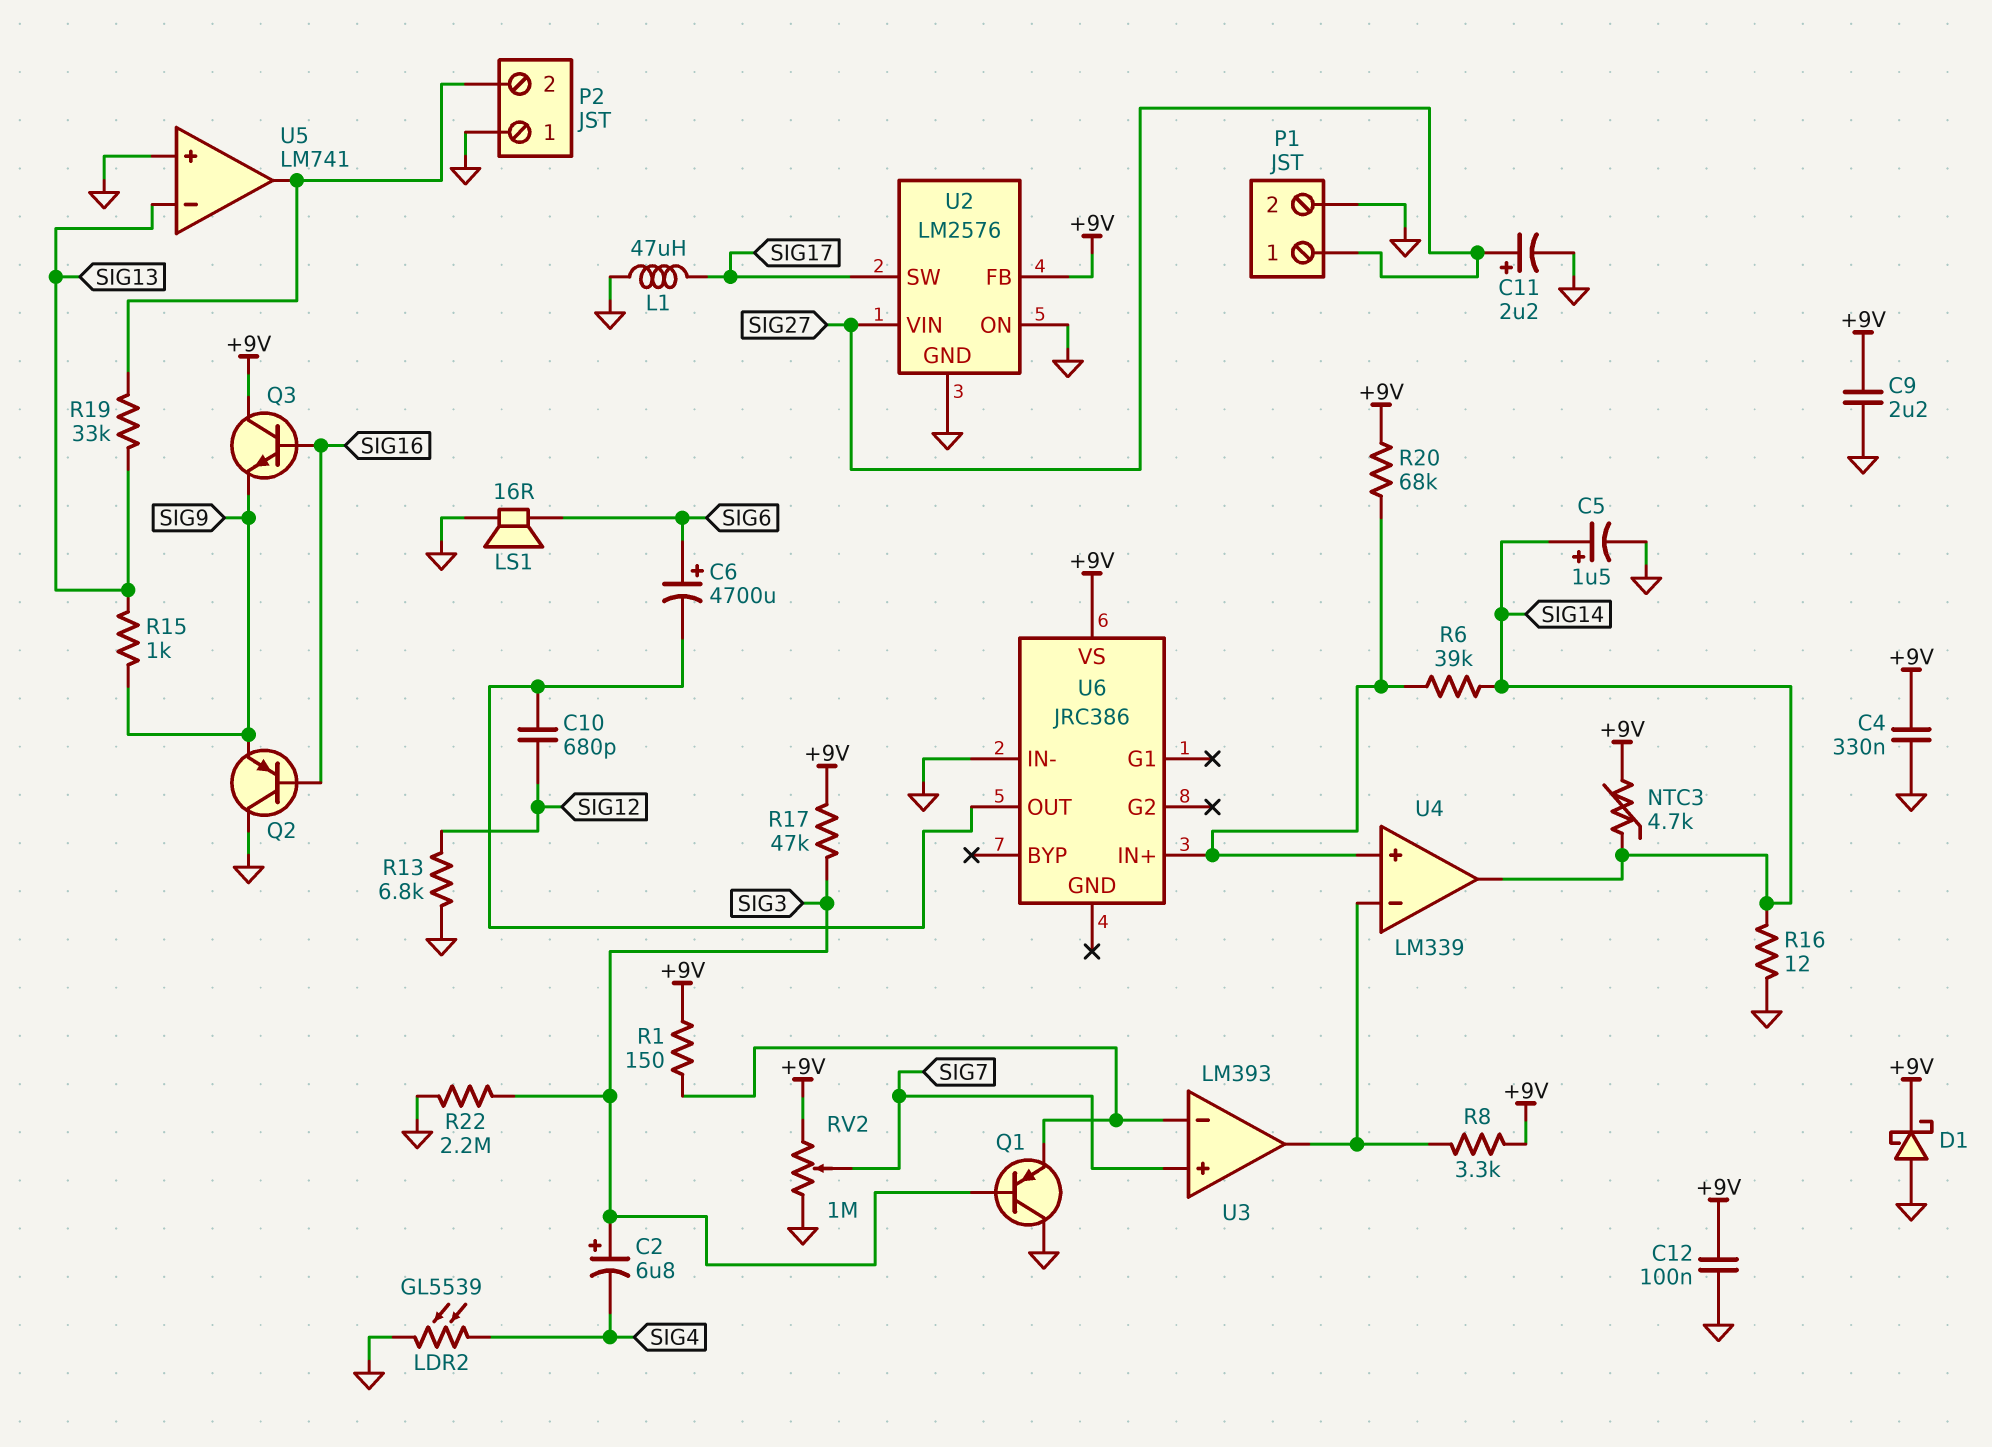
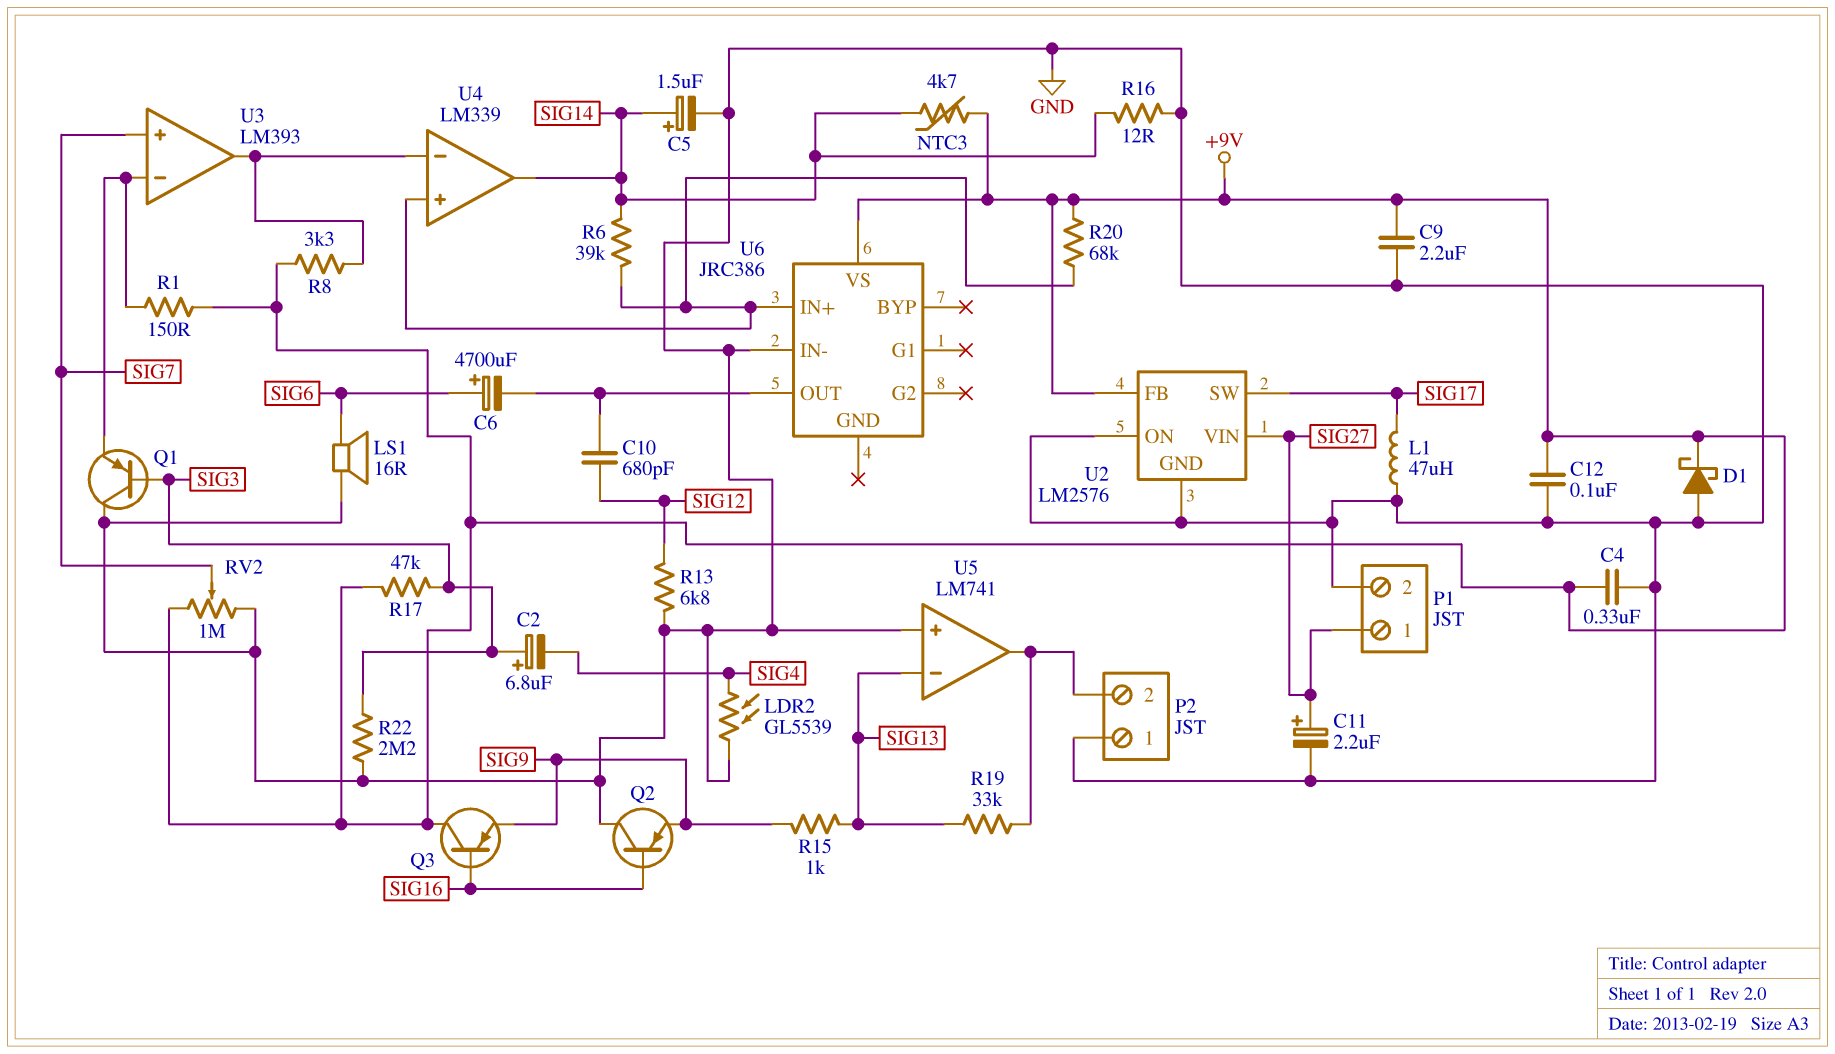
Q3: NPN (B SIG16, C +9V, E SIG9) -> PNP (B SIG16, C +9V, E SIG9)

